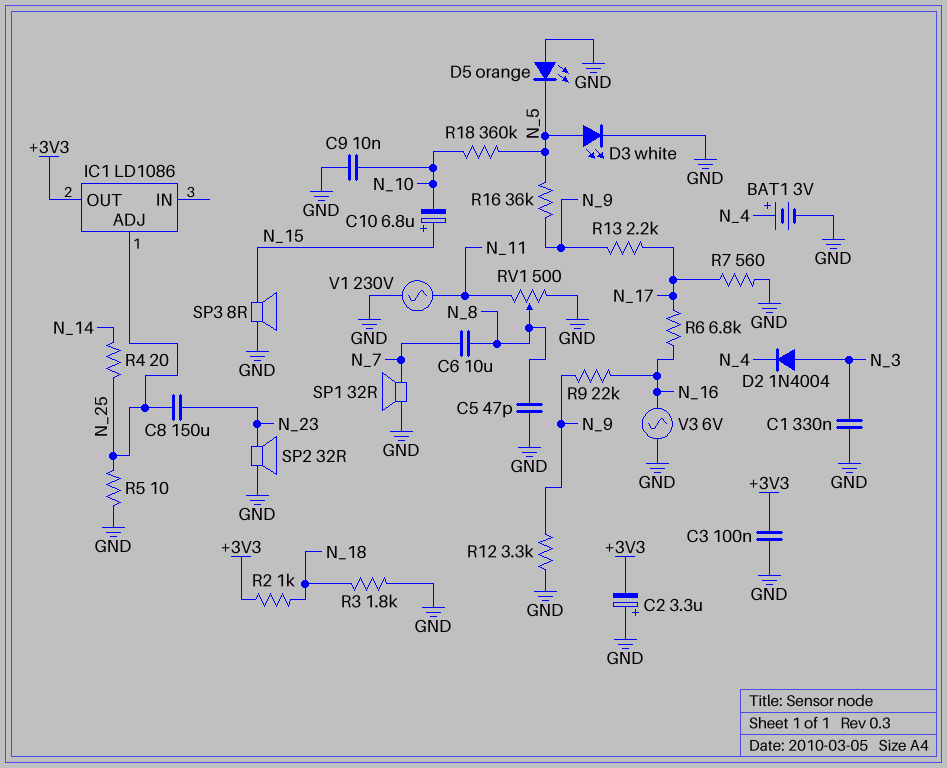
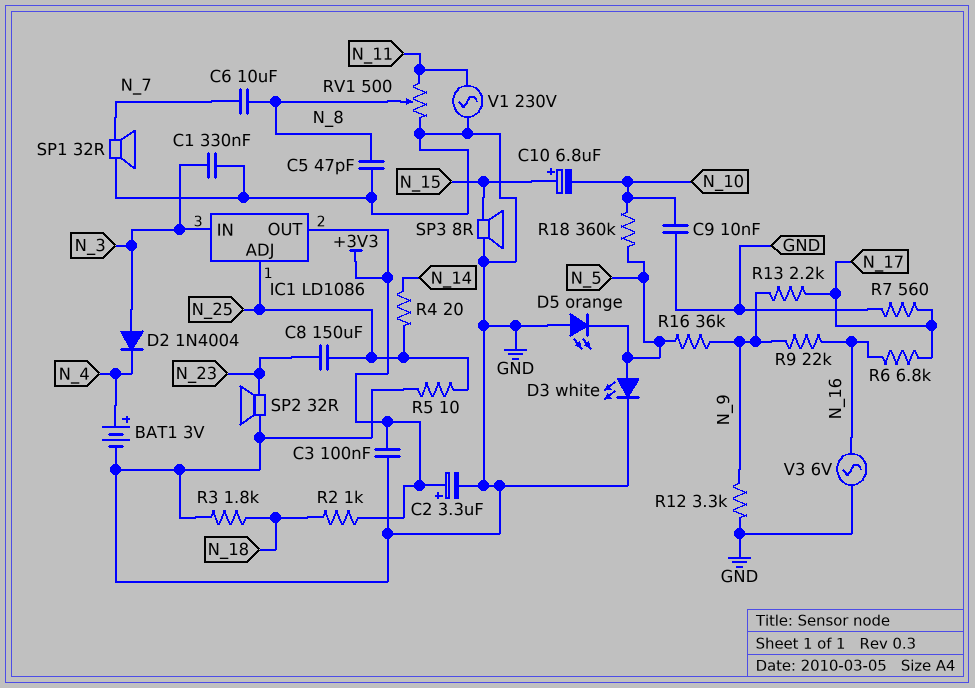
C2: 3.3uF (plus GND, minus +3V3) -> 3.3uF (plus +3V3, minus GND)
IC1 pin IN: none -> N_3

